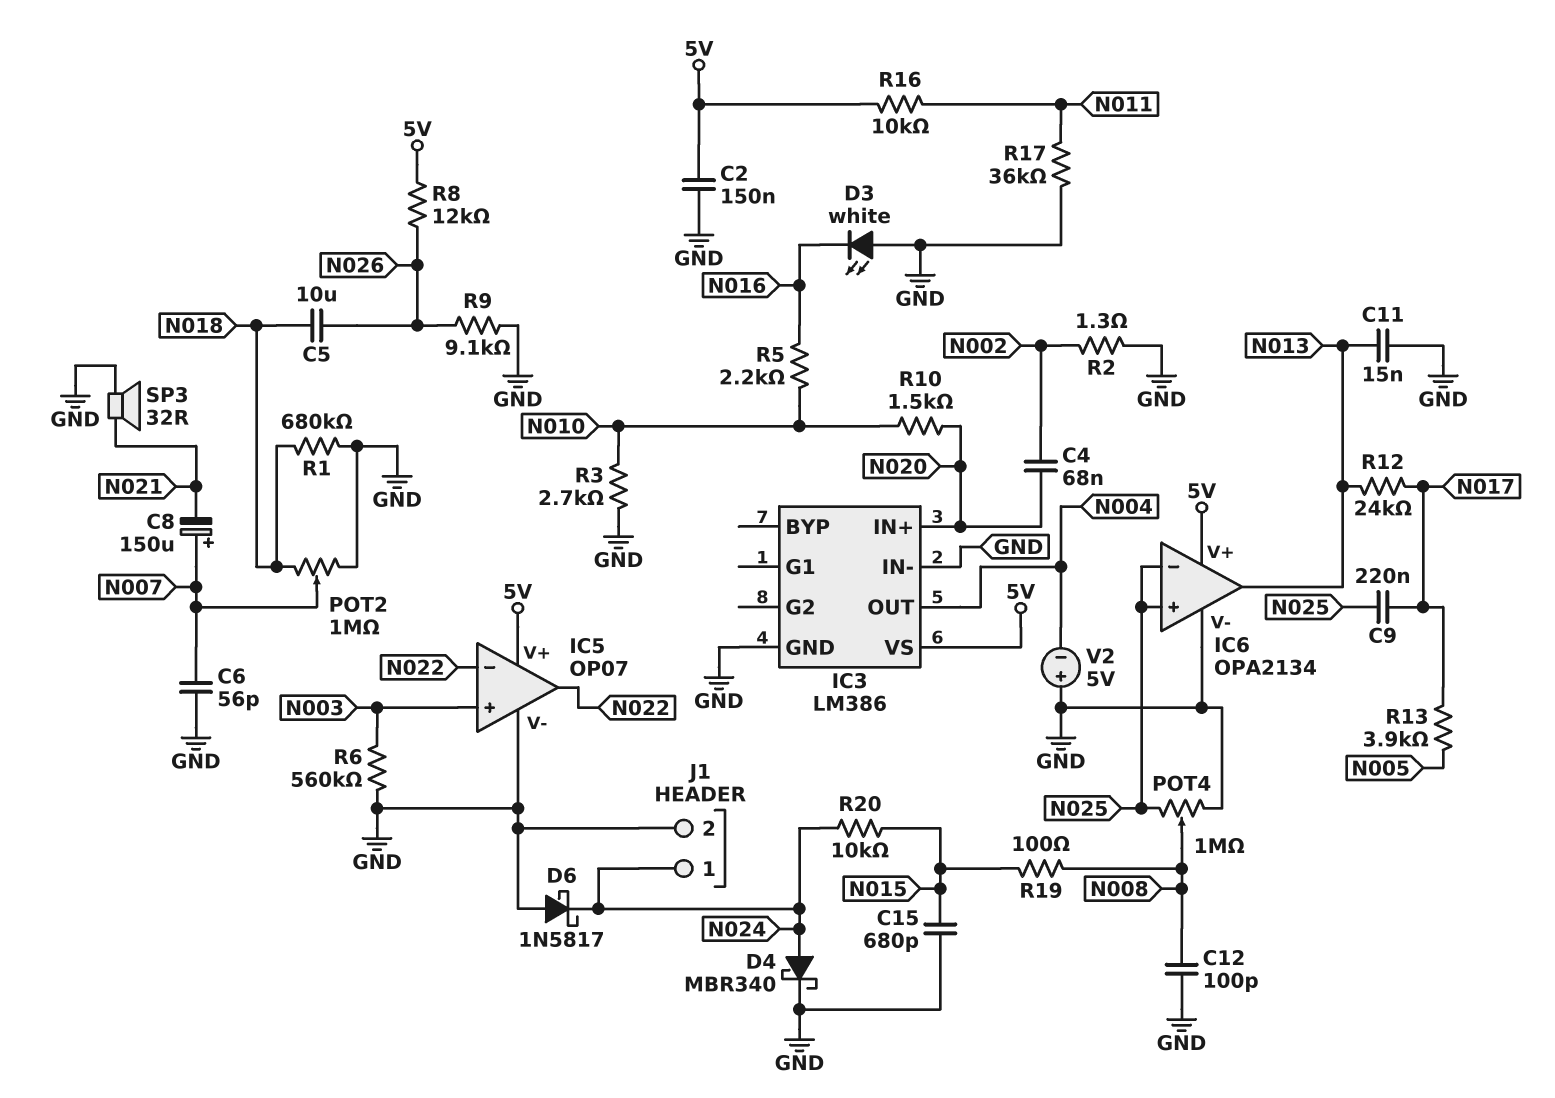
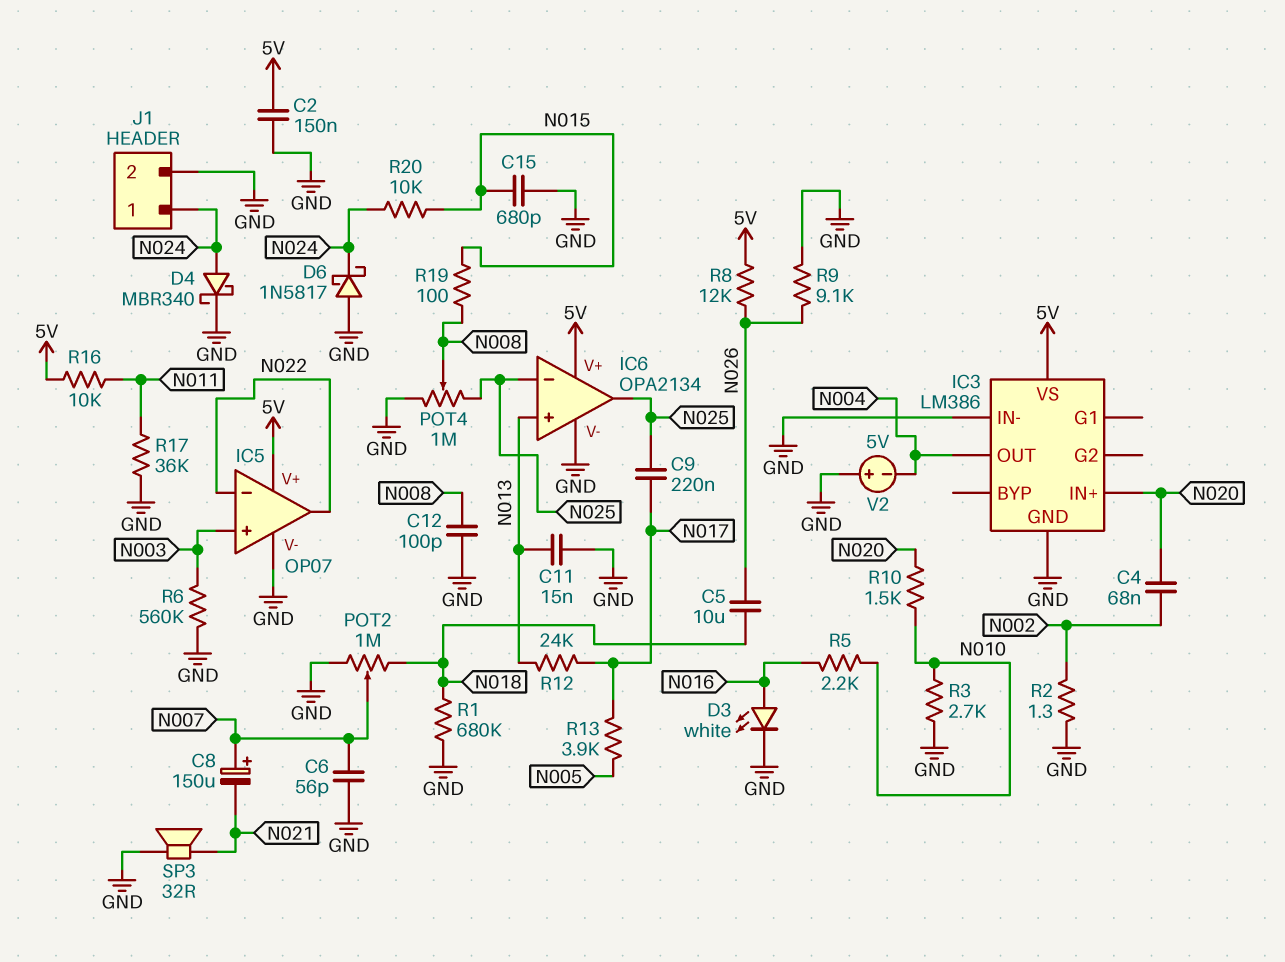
D3: LED white (A GND, K N016) -> LED white (A N016, K GND)
IC6 pin in+: N025 -> N013
IC6 pin out: N013 -> N025

